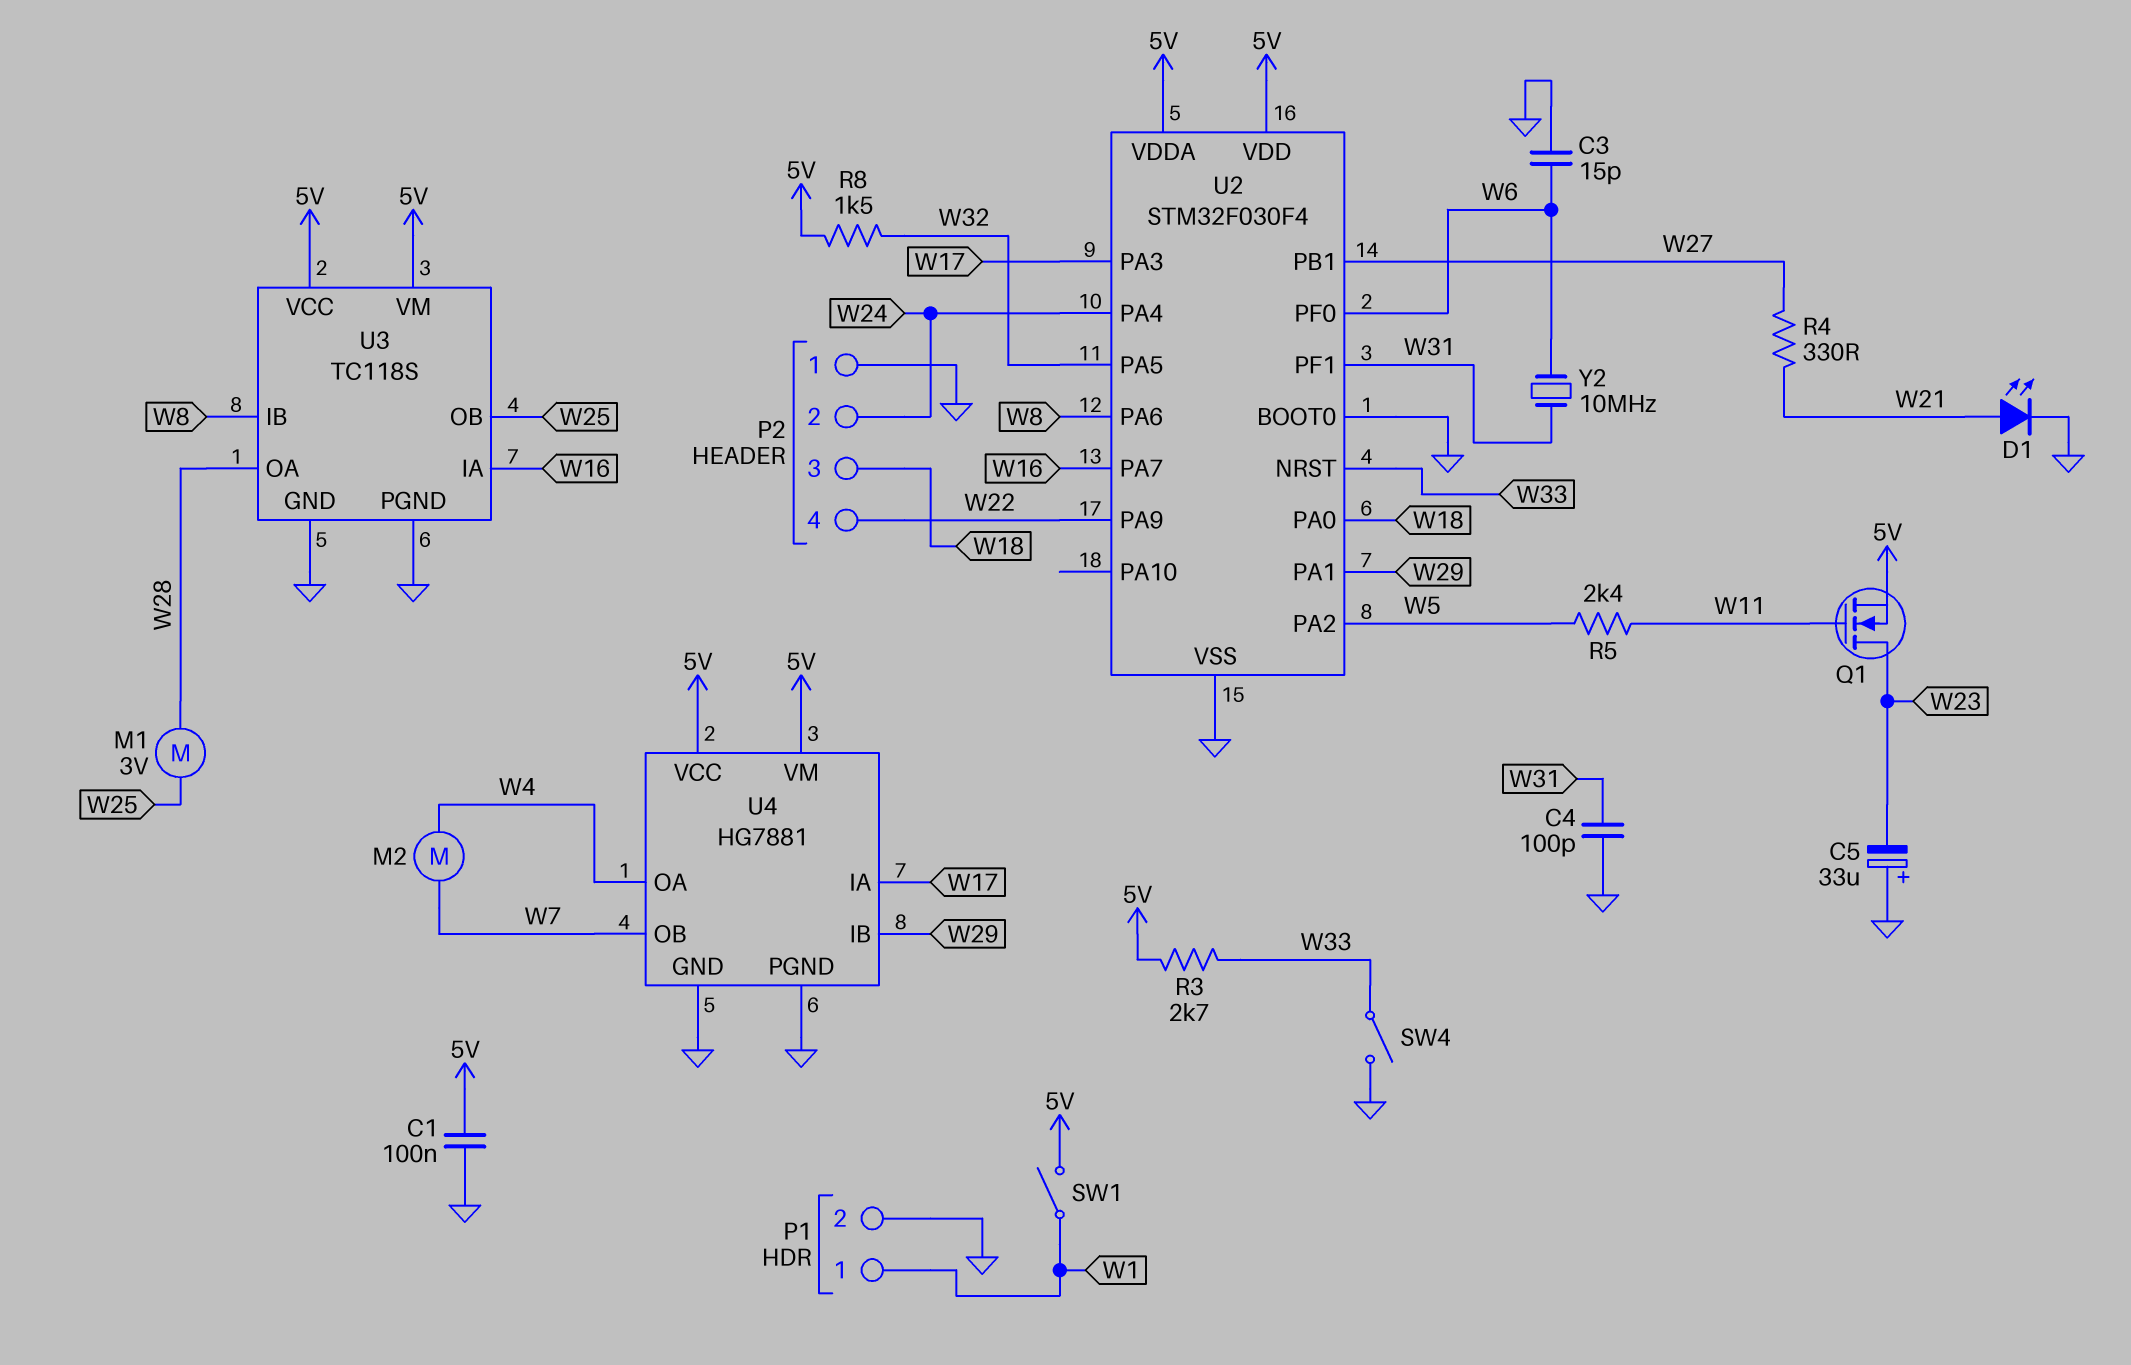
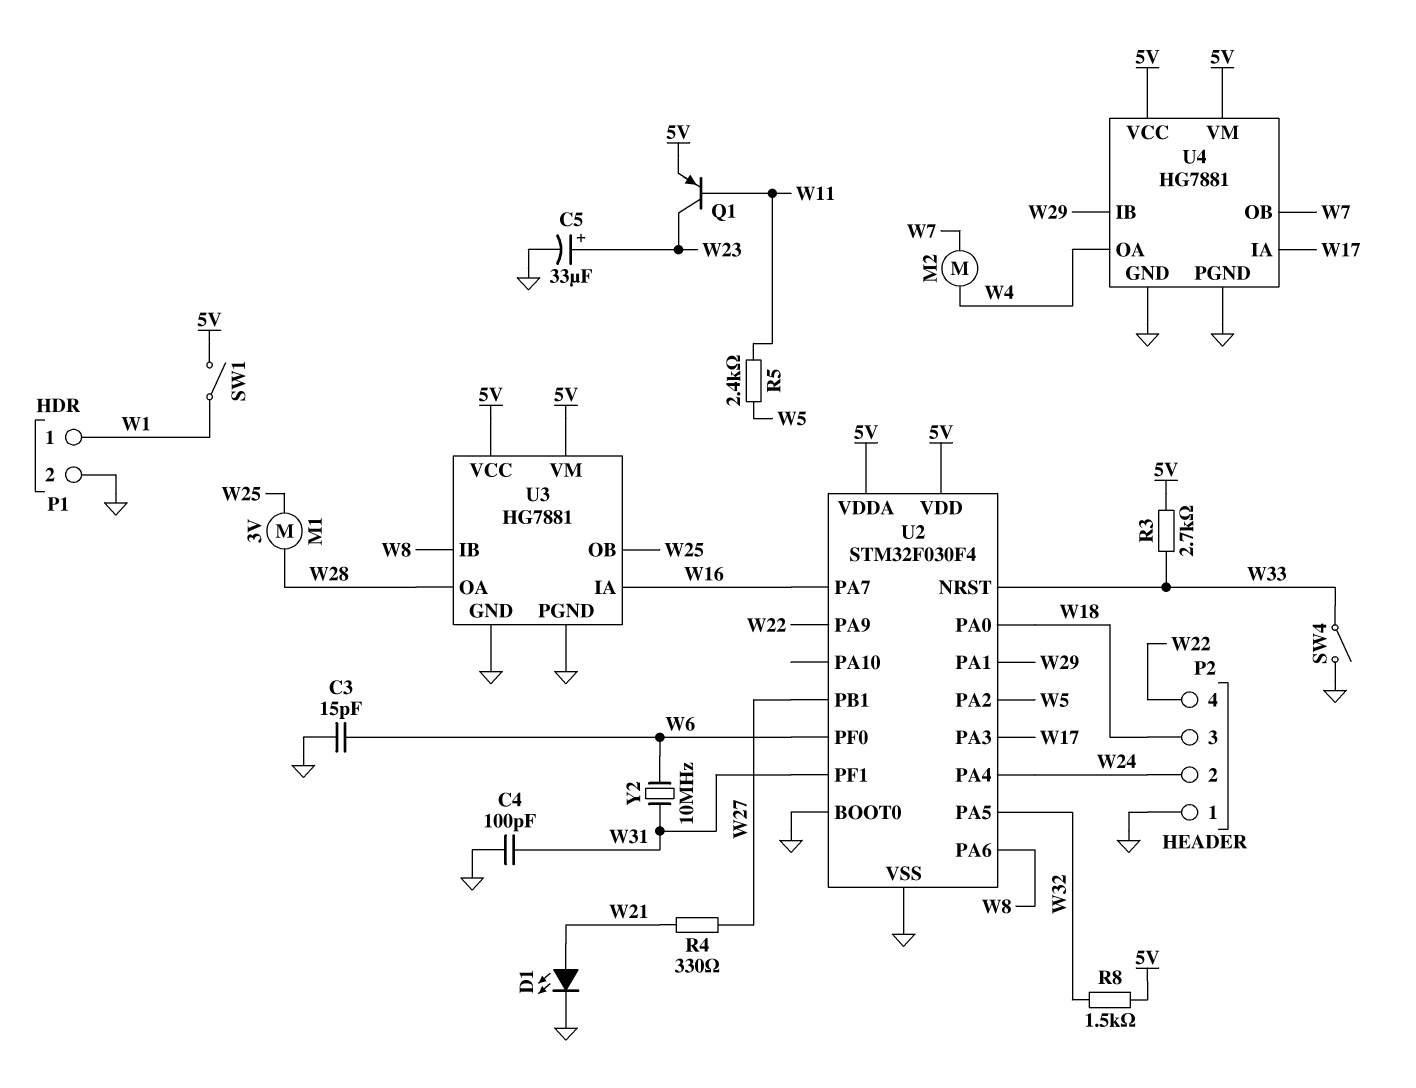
C1: 100nF (5V, GND) -> none
C5: 33uF (plus GND, minus W23) -> 33uF (plus W23, minus GND)
Q1: NMOS (G W11, D W23, S 5V) -> PNP (B W11, C W23, E 5V)
U3: TC118S -> HG7881

